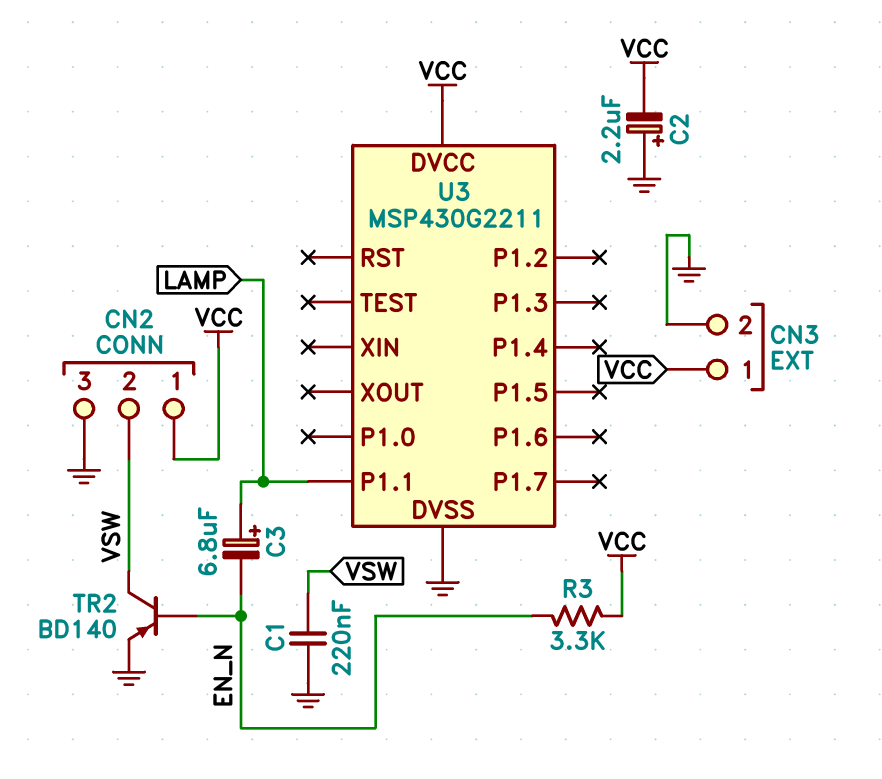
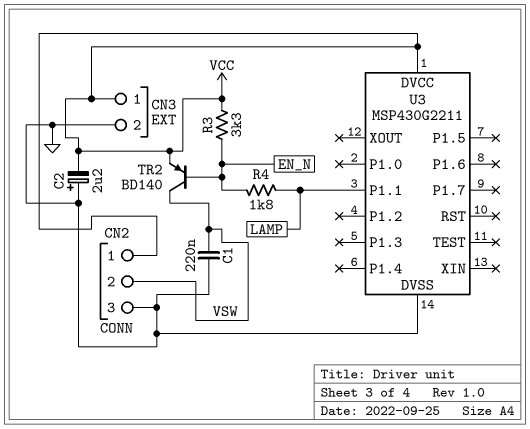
C3: 6.8uF (plus LAMP, minus EN_N) -> none
R4: none -> 1.8k (EN_N, LAMP)
TR2: PNP BD140 (B EN_N, C VSW, E GND) -> PNP BD140 (B EN_N, C VSW, E VCC)

